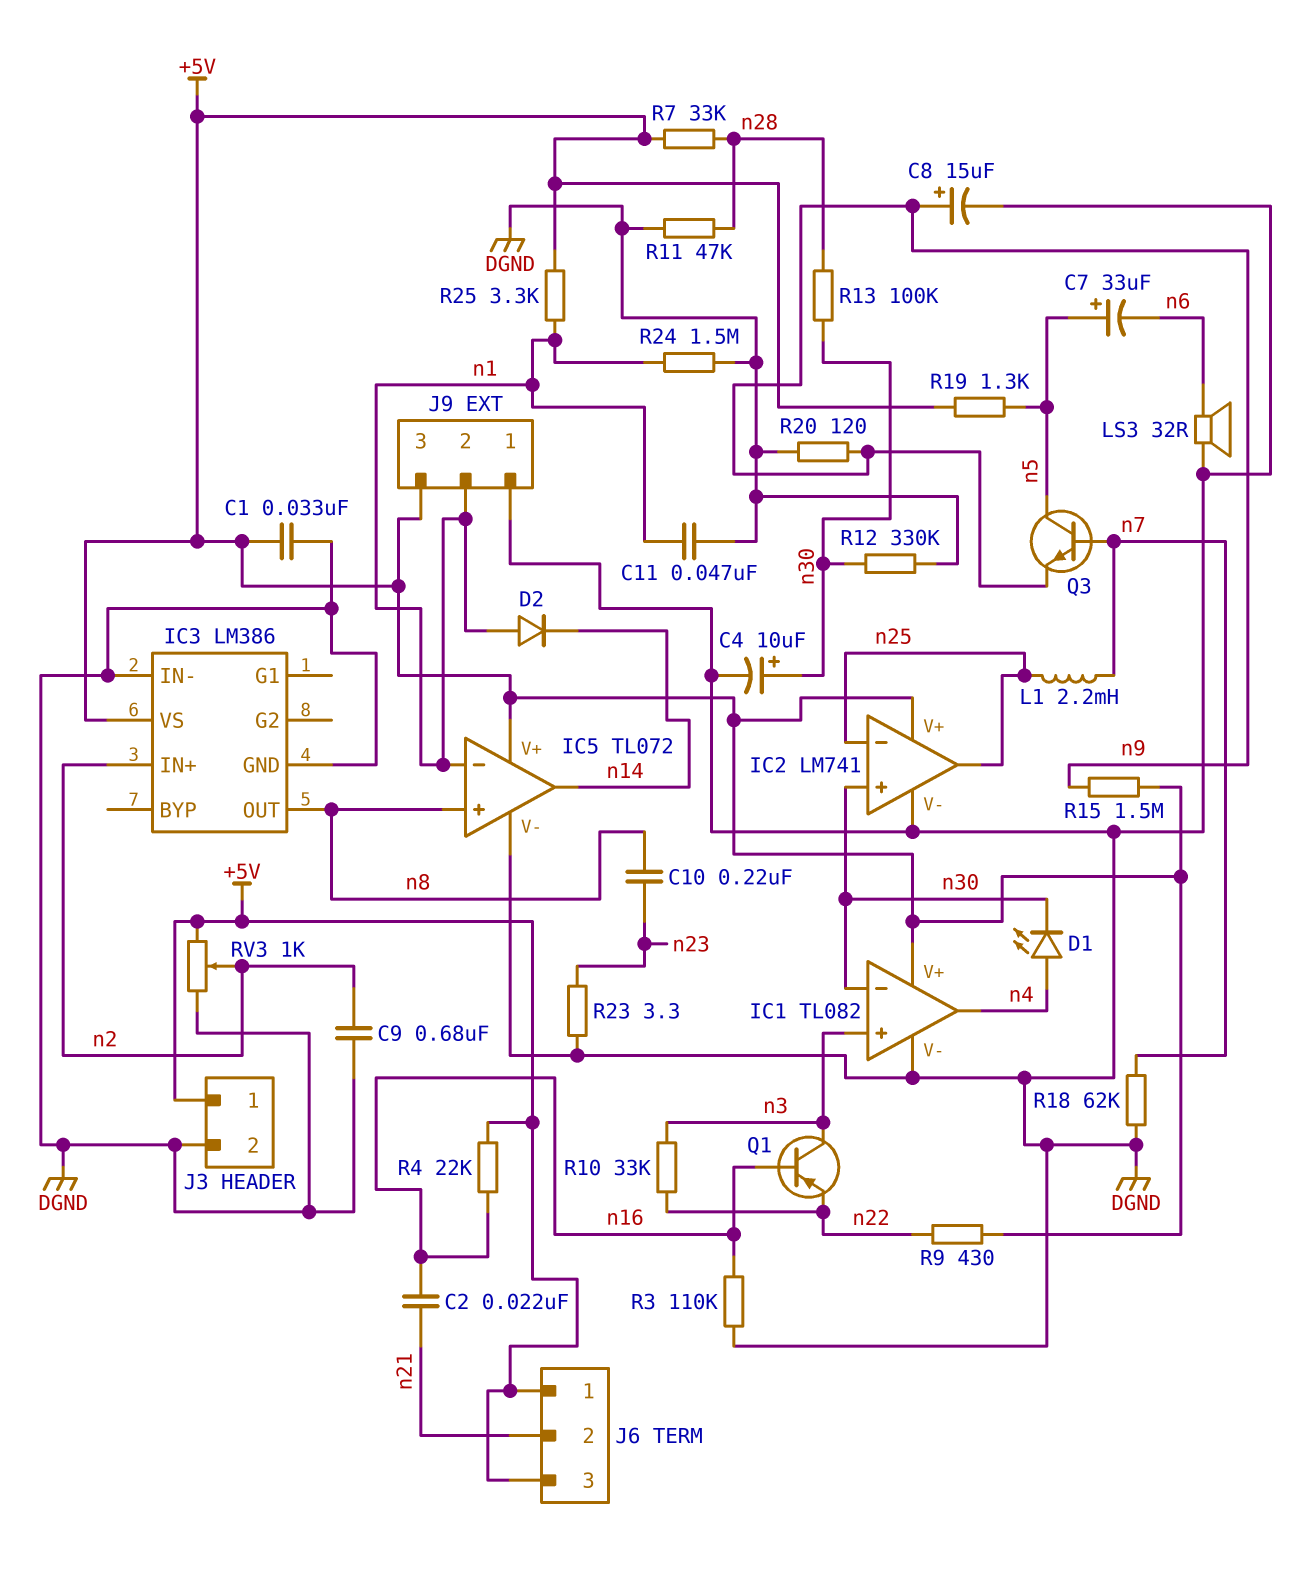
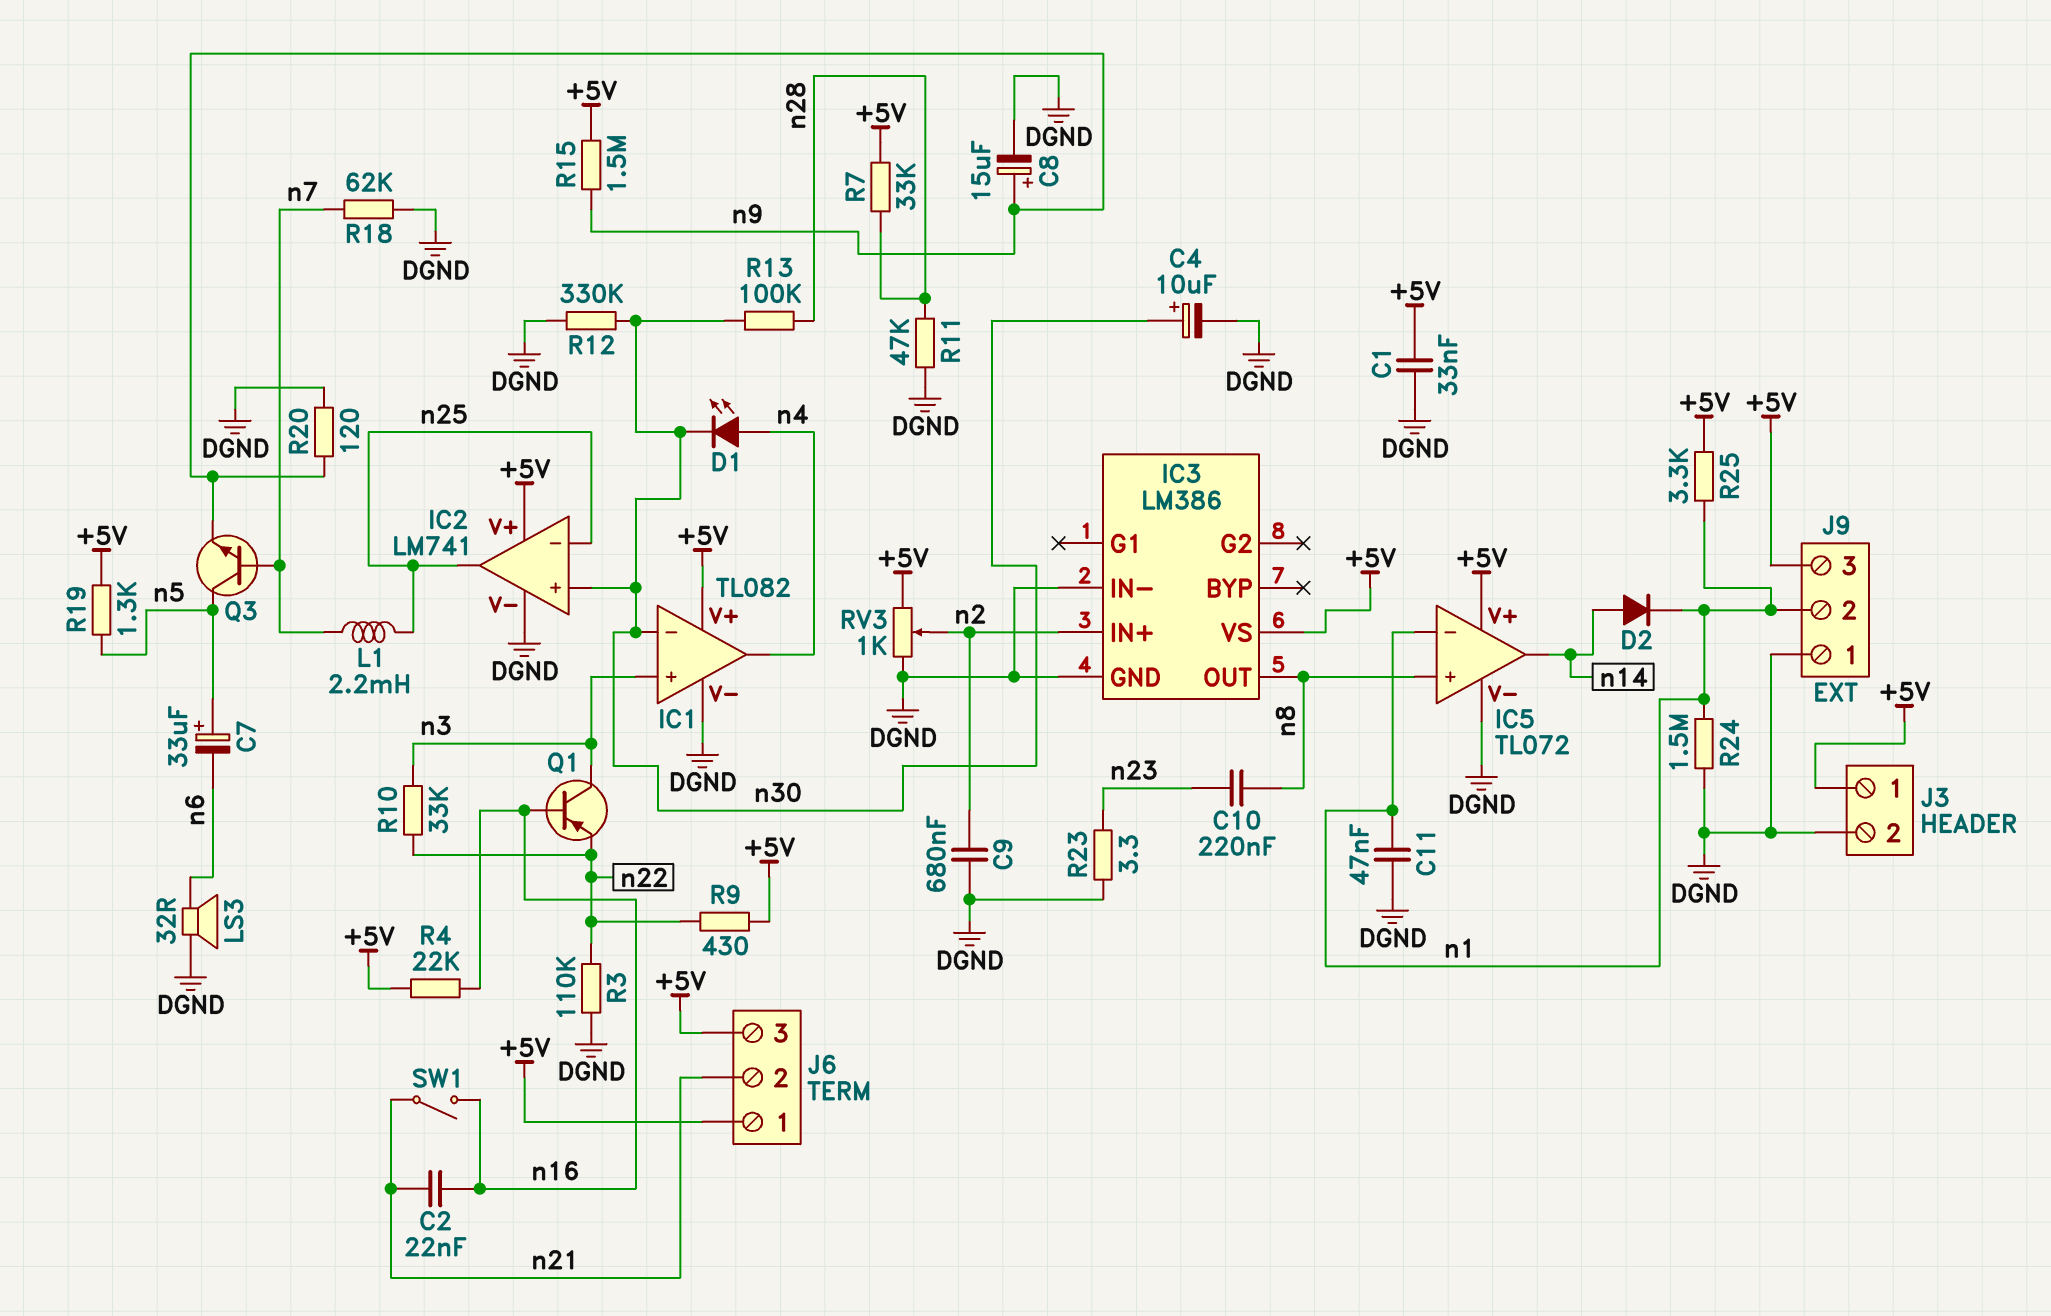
D2: diode (A n1, K n14) -> diode (A n14, K n1)
R3: 110k (DGND, n16) -> 110k (DGND, n22)
SW1: none -> switch (n16, n21)

